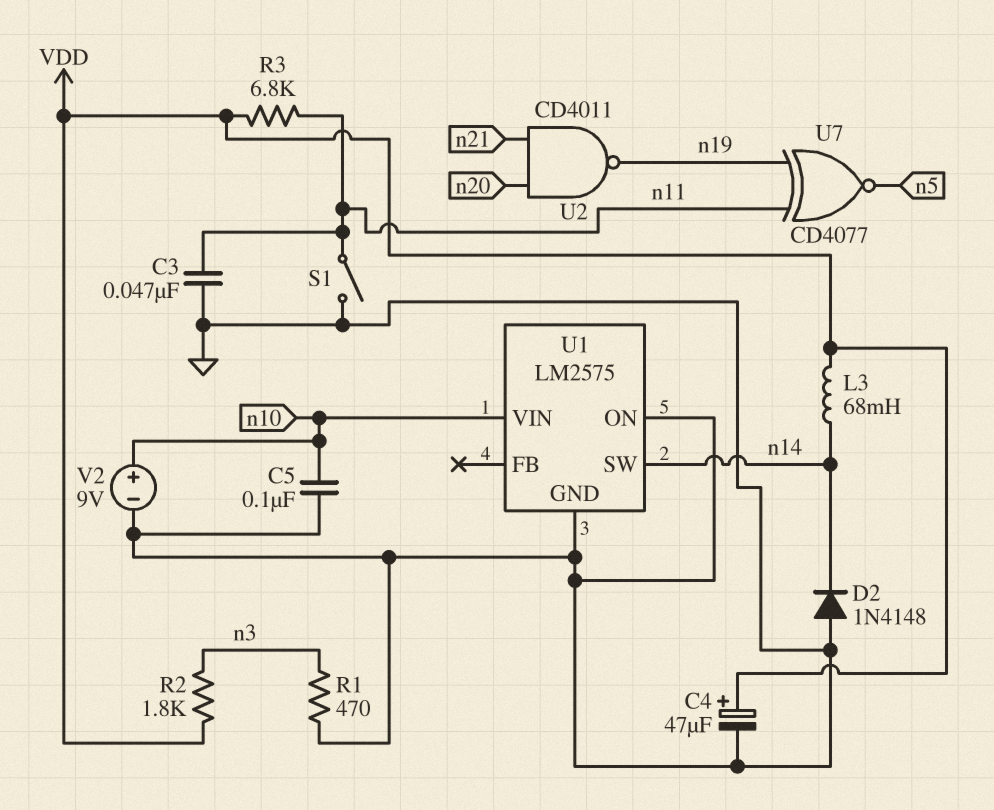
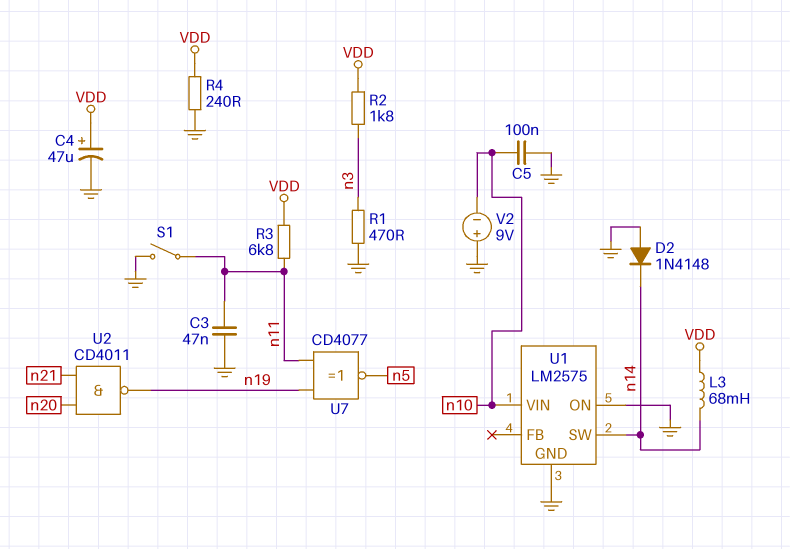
R4: none -> 240 (GND, VDD)
V2: 9V (plus n10, minus GND) -> 9V (plus GND, minus n10)

